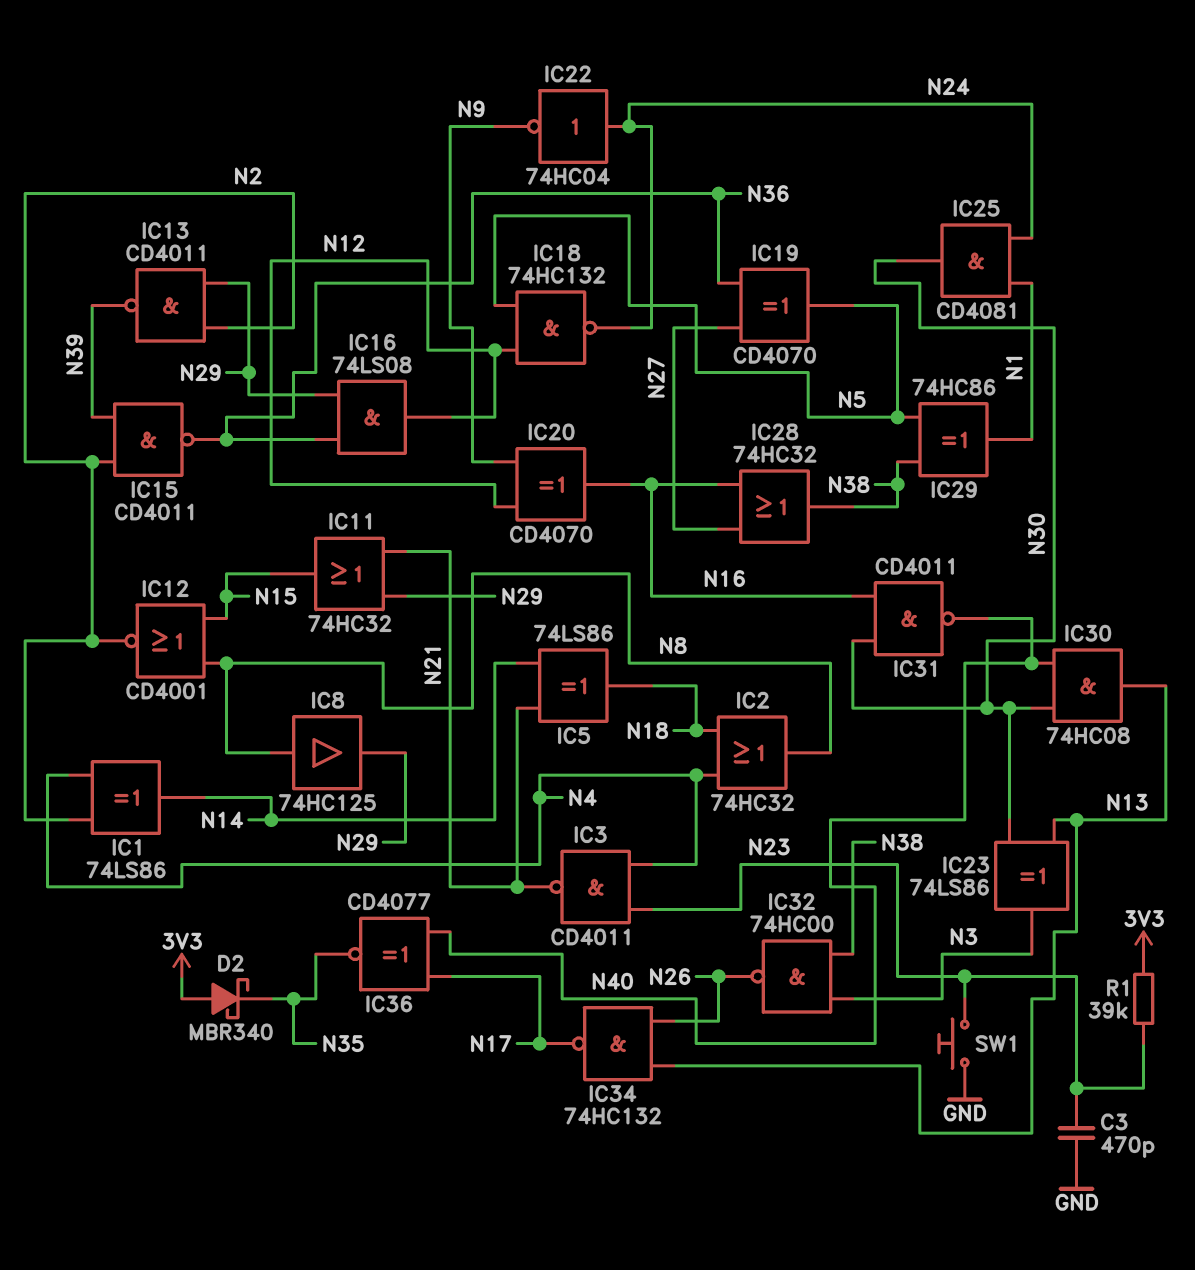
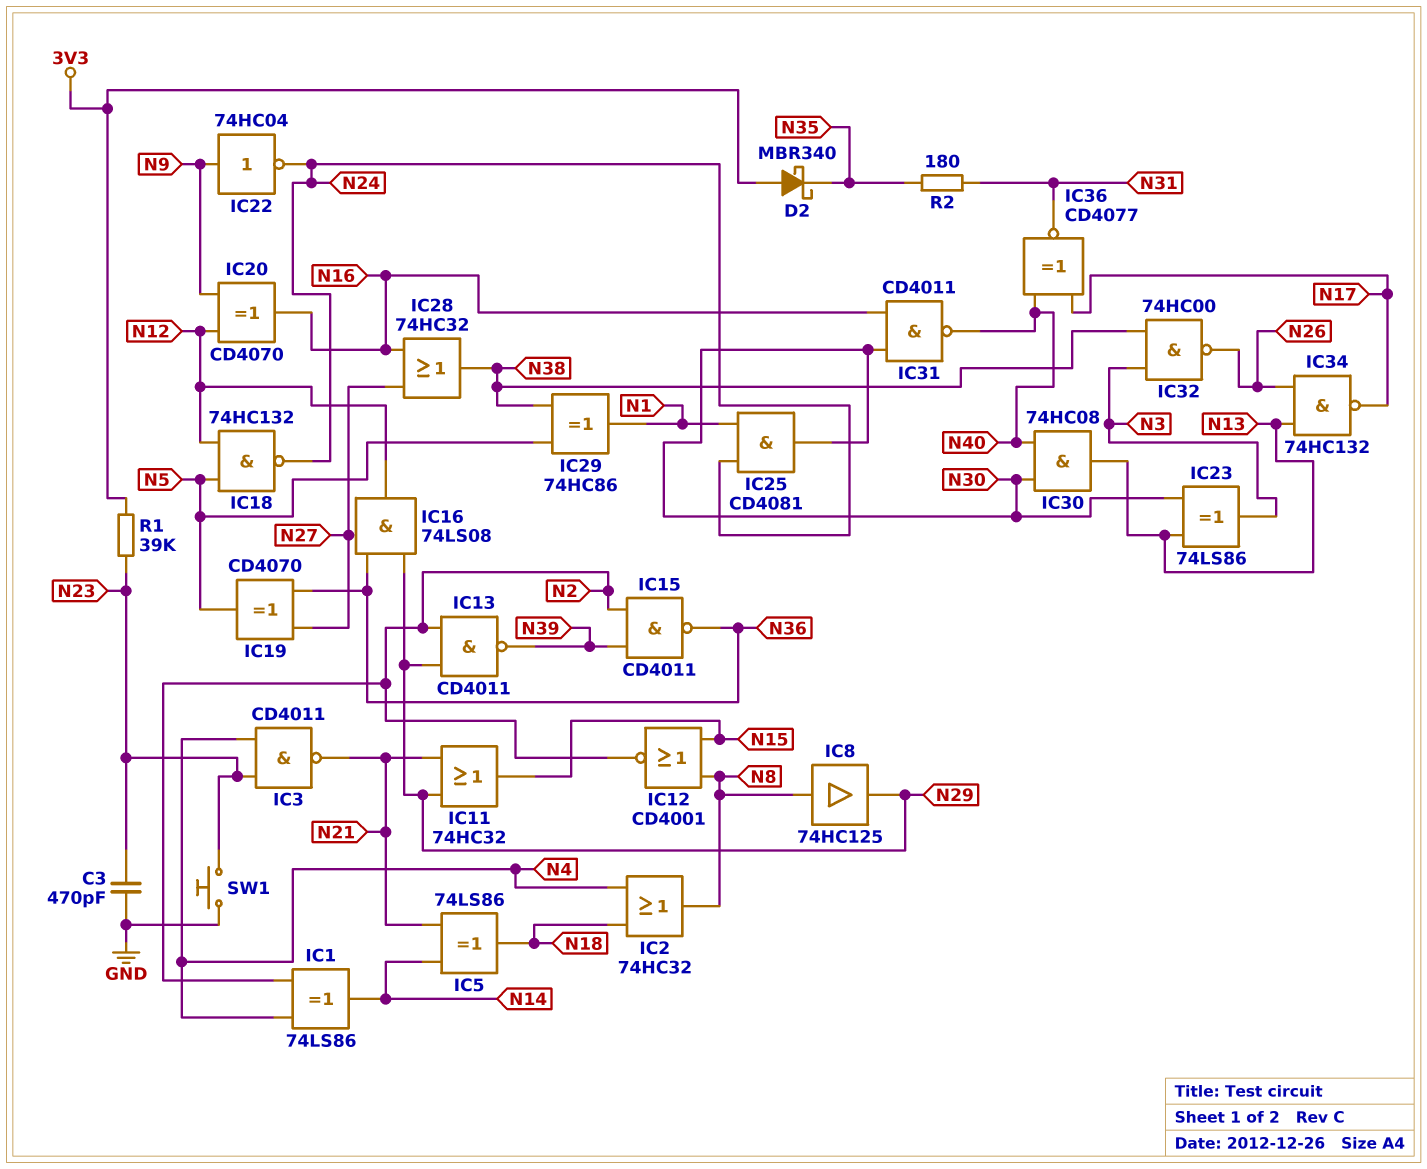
IC22: NOT 74HC04 (in N24, out N9) -> NOT 74HC04 (in N9, out N24)
IC36: XNOR CD4077 (in N17, in N40, out N35) -> XNOR CD4077 (in N17, in N40, out N31)
R2: none -> 180 (N31, N35)

